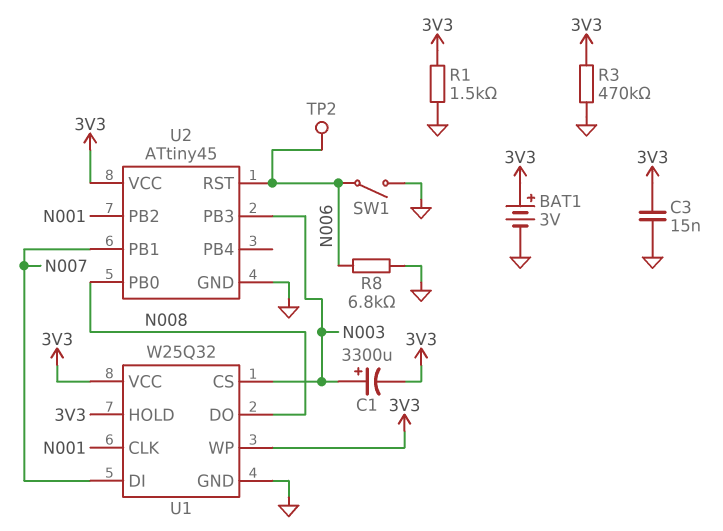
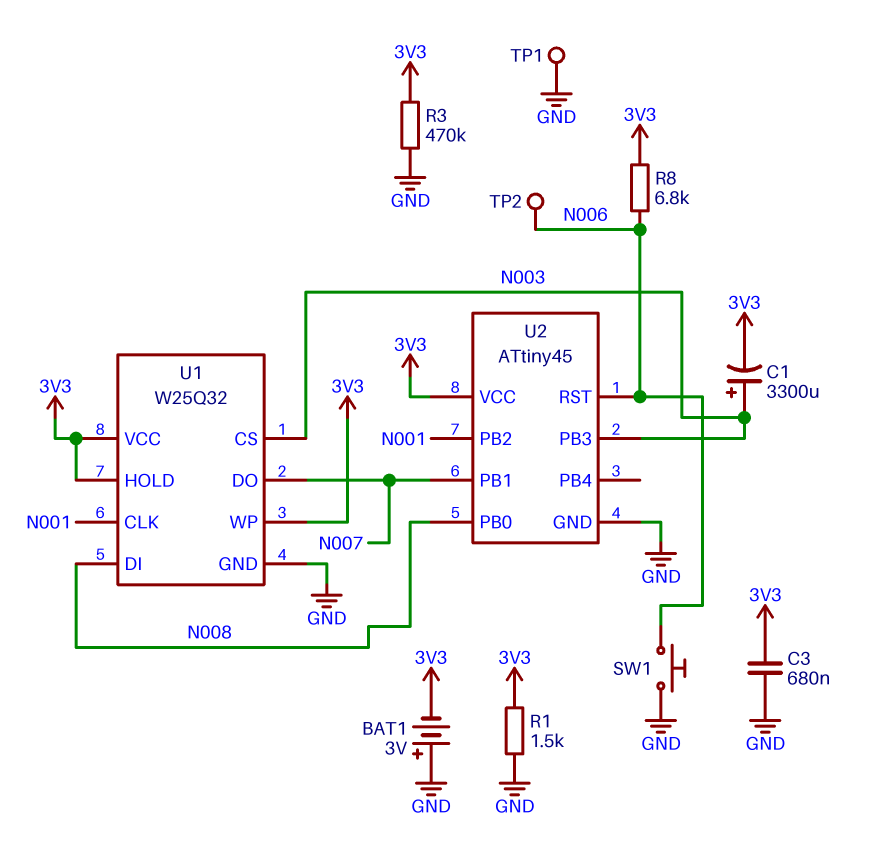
BAT1: 3V (plus 3V3, minus GND) -> 3V (plus GND, minus 3V3)
C3: 15nF (3V3, GND) -> 680nF (3V3, GND)
R8: 6.8k (GND, N006) -> 6.8k (3V3, N006)
SW1: switch (GND, N006) -> button (GND, N006)
TP1: none -> test point (GND)
U1 pin DI: N007 -> N008
U1 pin DO: N008 -> N007

